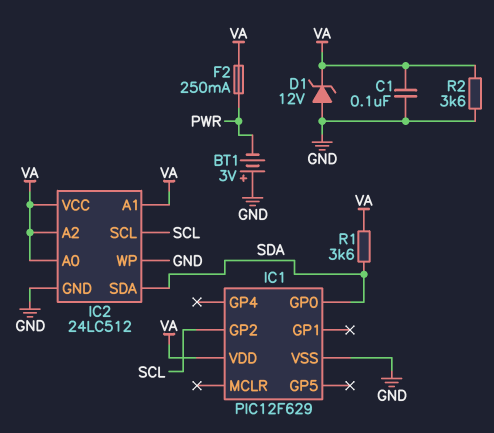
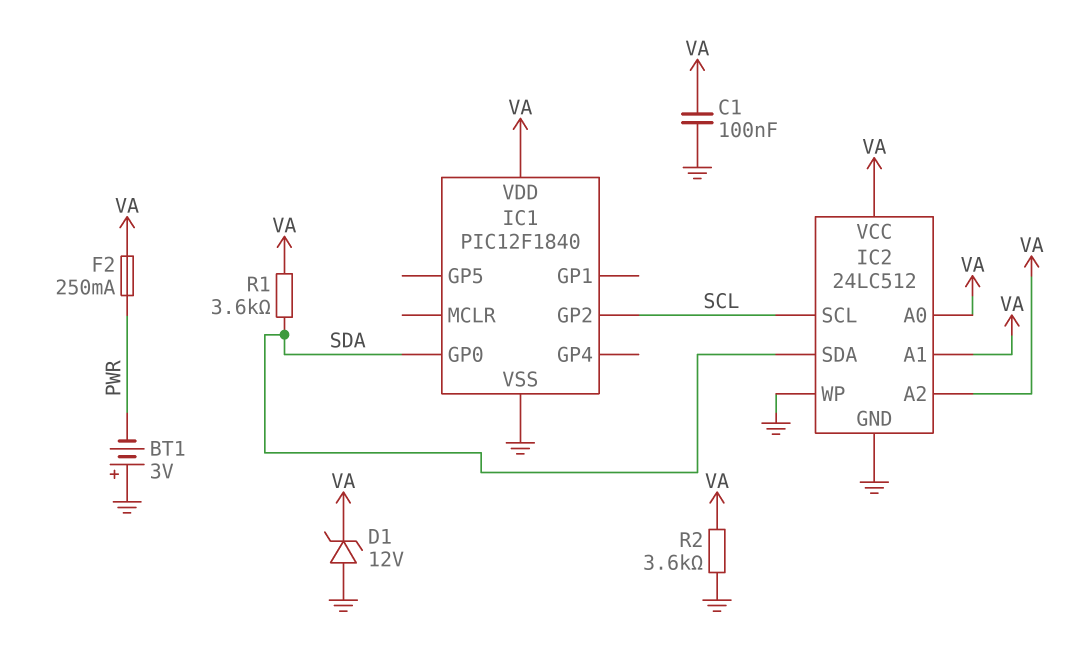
IC1: PIC12F629 -> PIC12F1840

